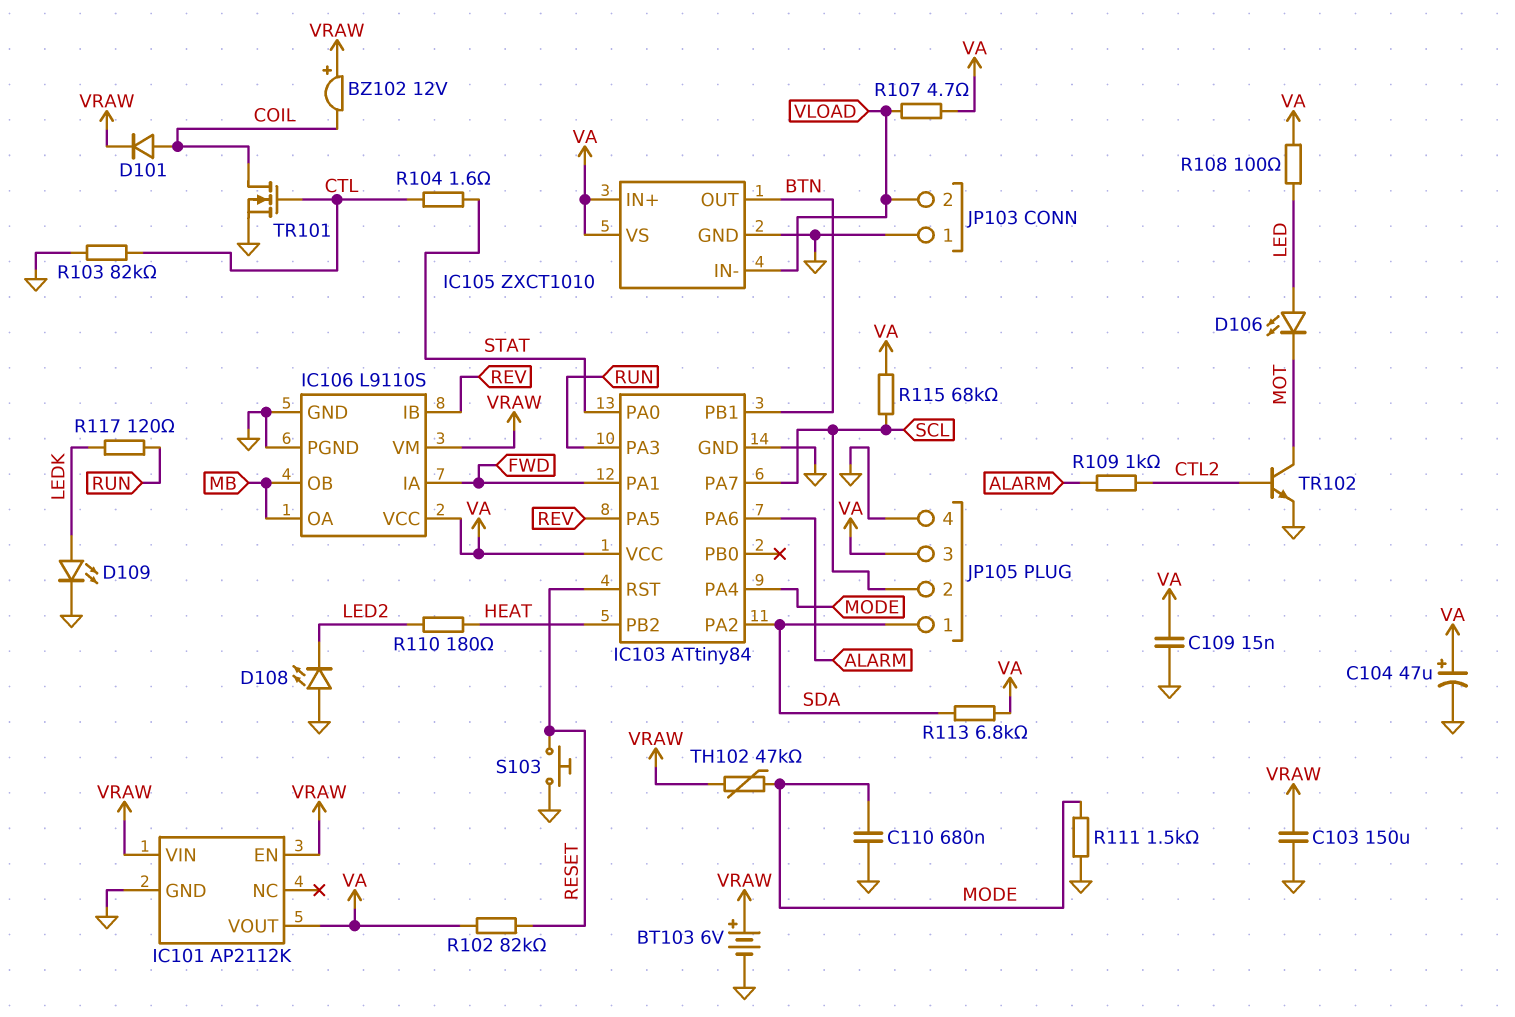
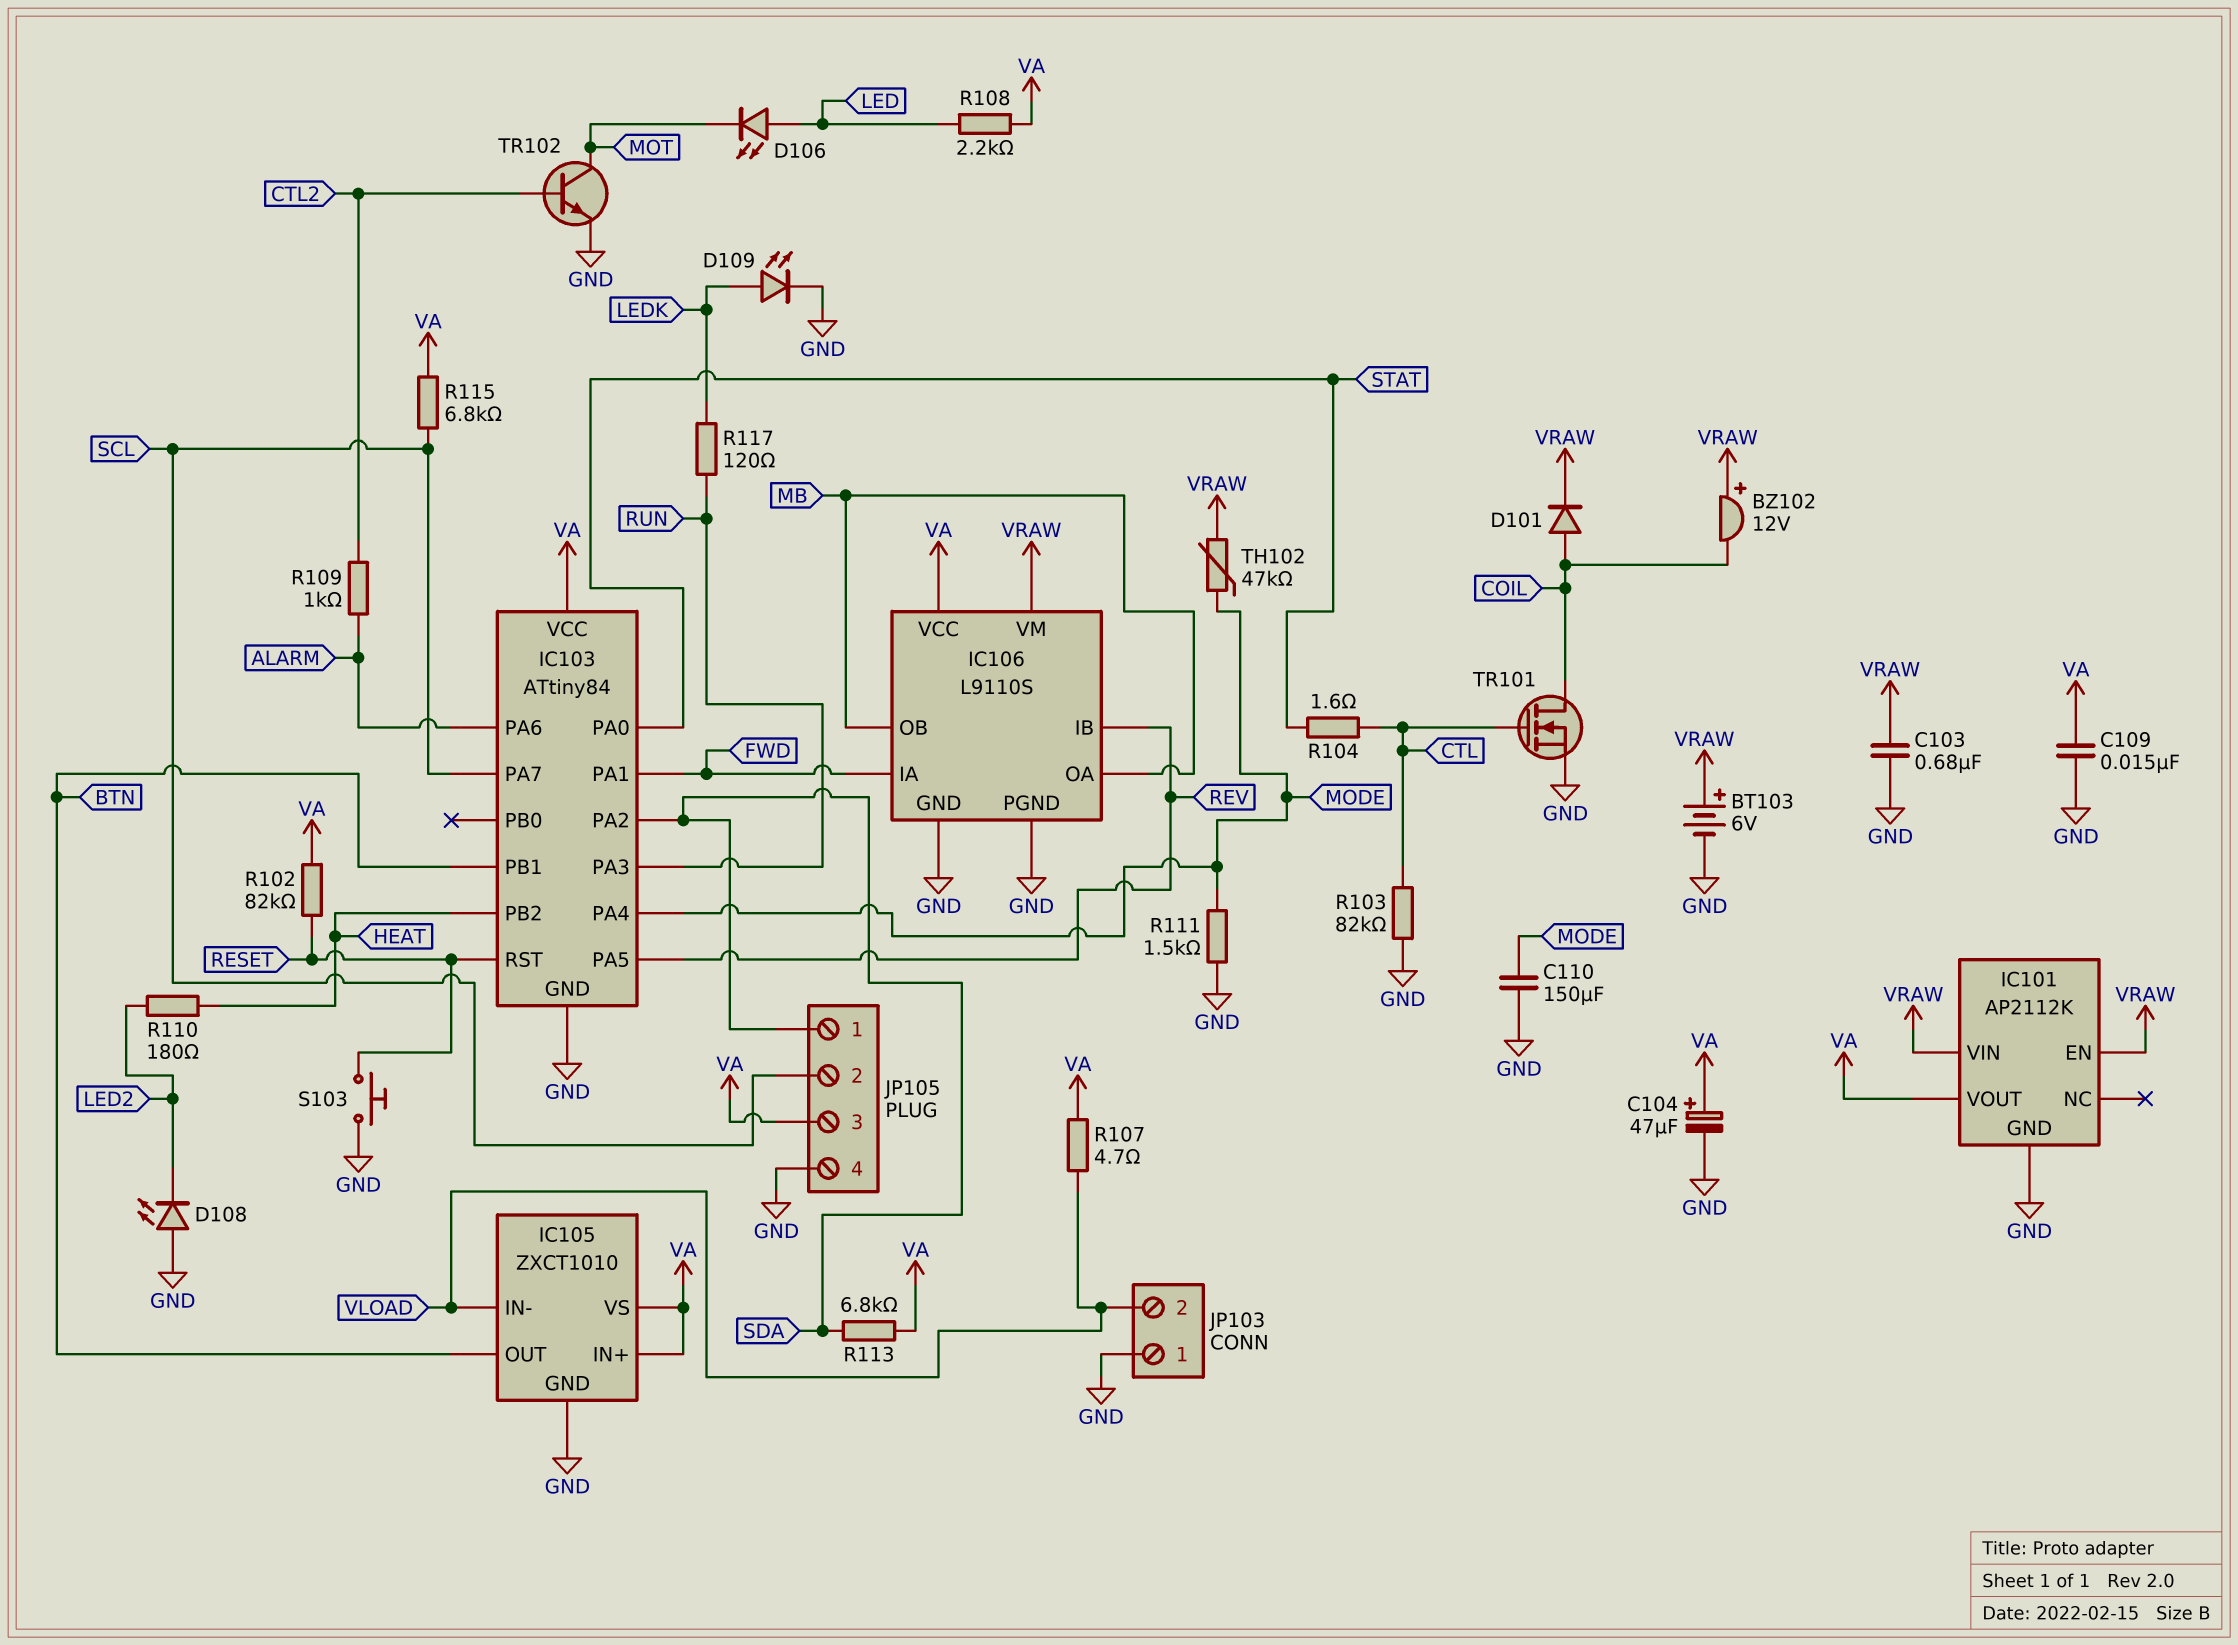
C103: 150uF (GND, VRAW) -> 680nF (GND, VRAW)
C110: 680nF (GND, MODE) -> 150uF (GND, MODE)
R108: 100 (LED, VA) -> 2.2k (LED, VA)
R115: 68k (SCL, VA) -> 6.8k (SCL, VA)

